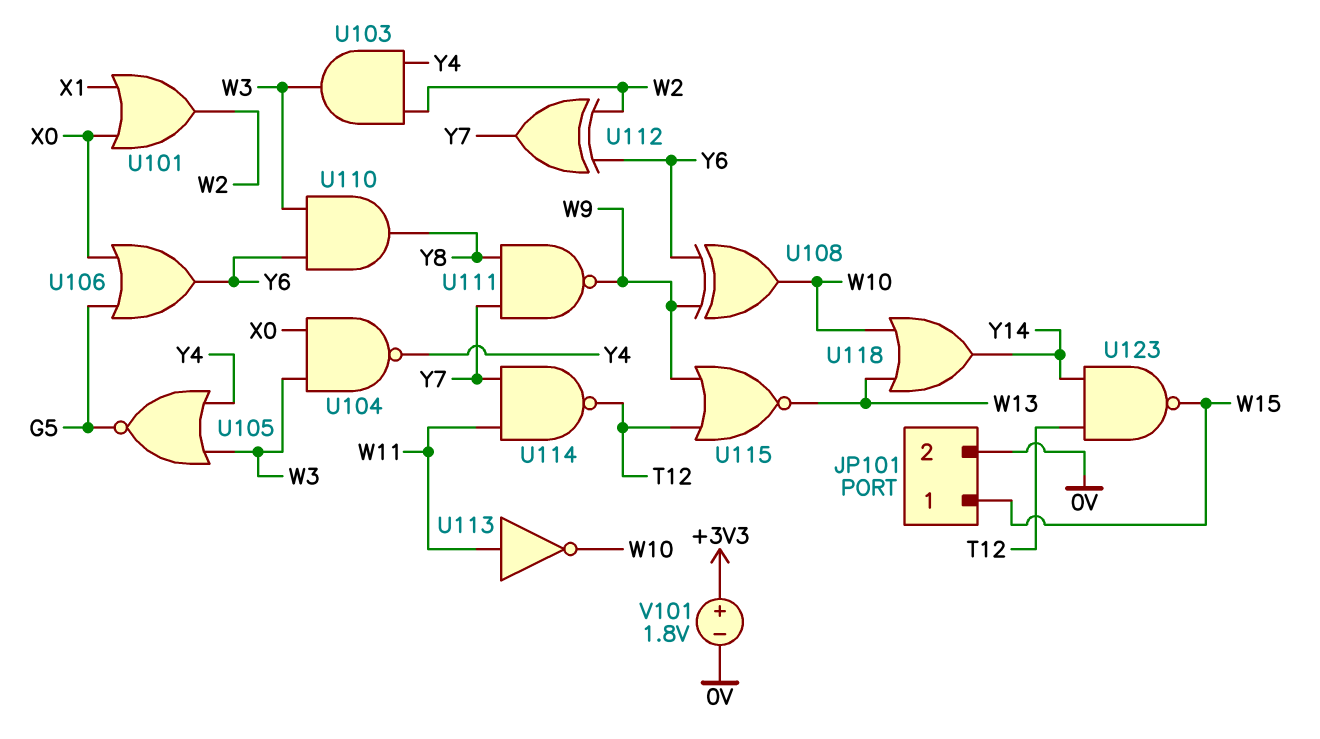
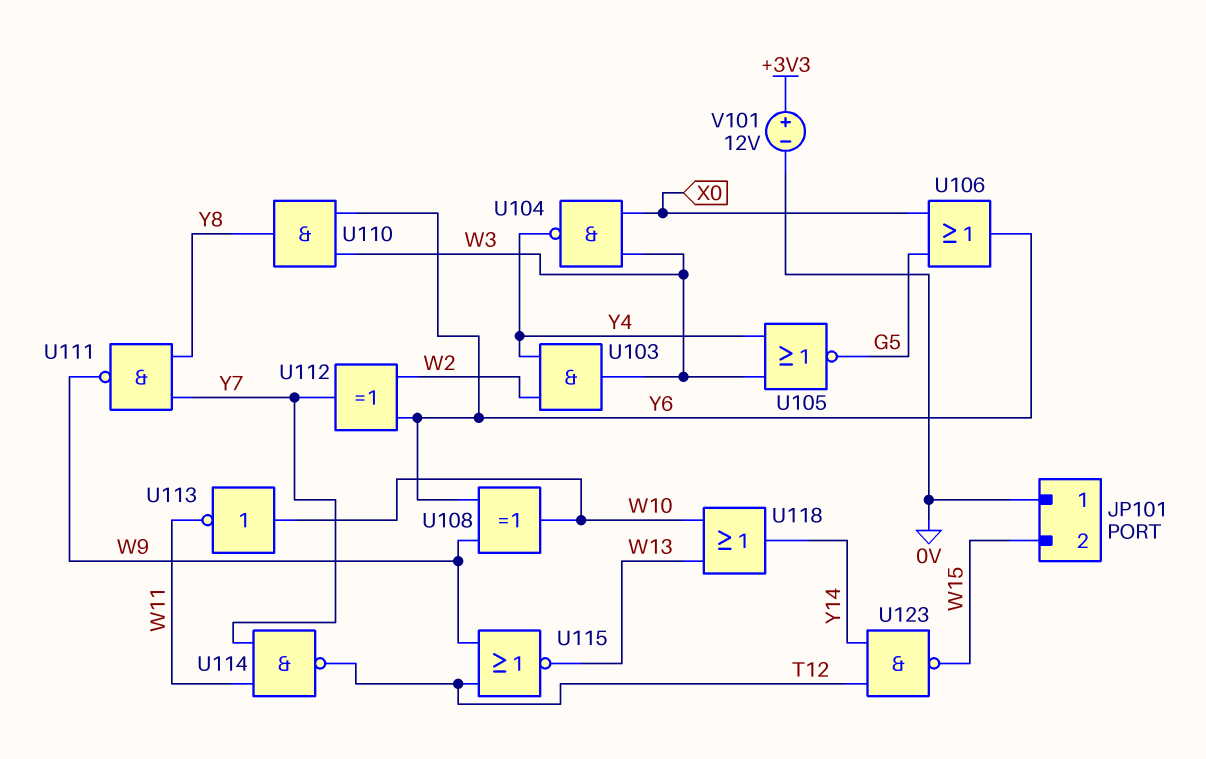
JP101 pin 1: W15 -> 0V
JP101 pin 2: 0V -> W15
U101: OR (in X0, in X1, out W2) -> none
U113: NOT (in W11, out W10) -> NOT (in W10, out W11)
V101: 1.8V (plus +3V3, minus 0V) -> 12V (plus +3V3, minus 0V)

